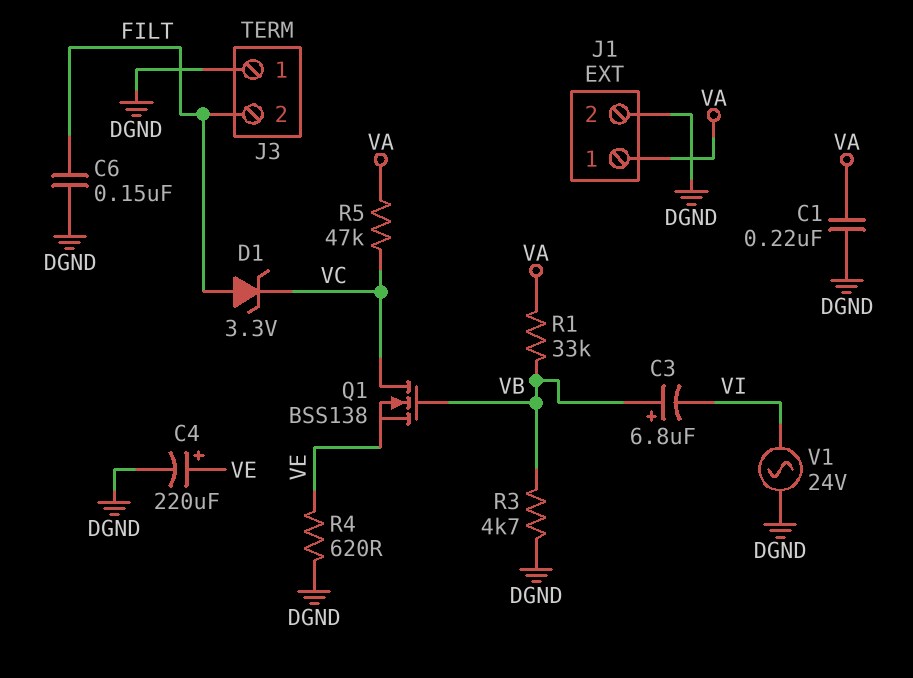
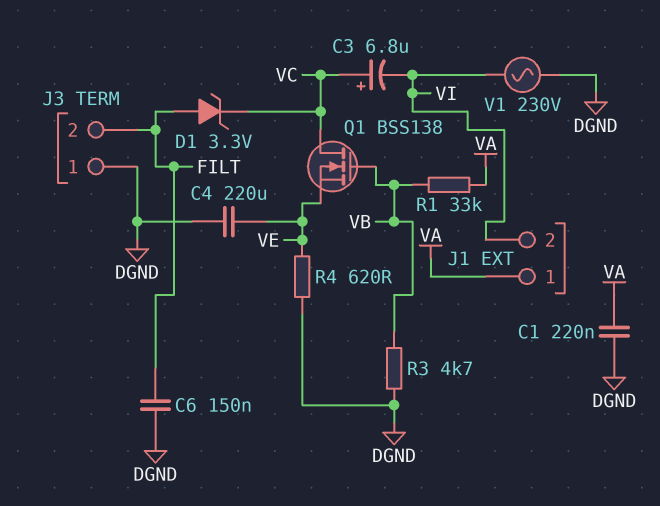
C3: 6.8uF (plus VB, minus VI) -> 6.8uF (plus VC, minus VI)
C4: 220uF (plus VE, minus DGND) -> 220uF (DGND, VE)
J1 pin 2: DGND -> VI
R5: 47k (VA, VC) -> none
V1: AC 24V (DGND, VI) -> AC 230V (DGND, VI)

